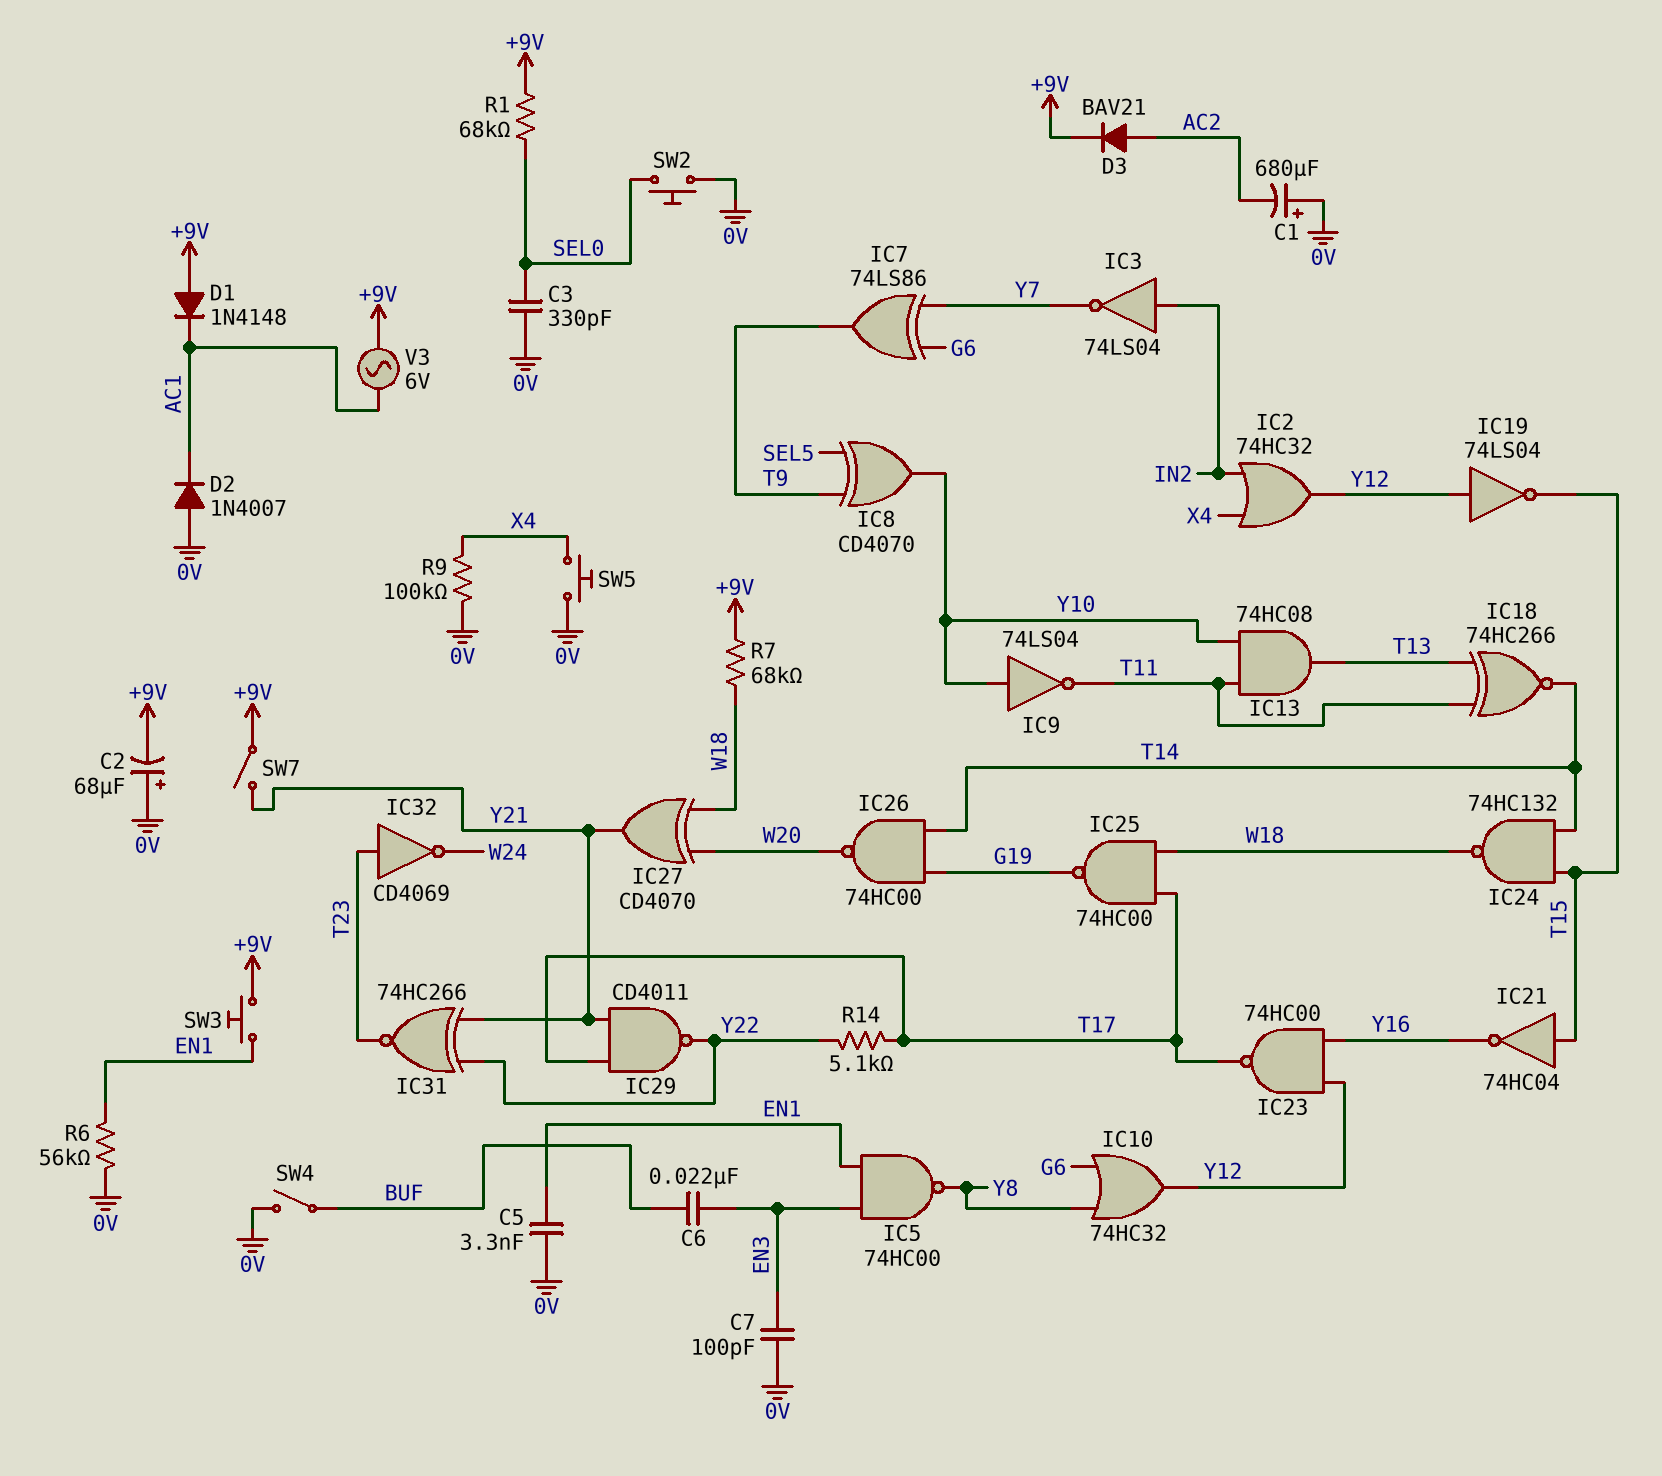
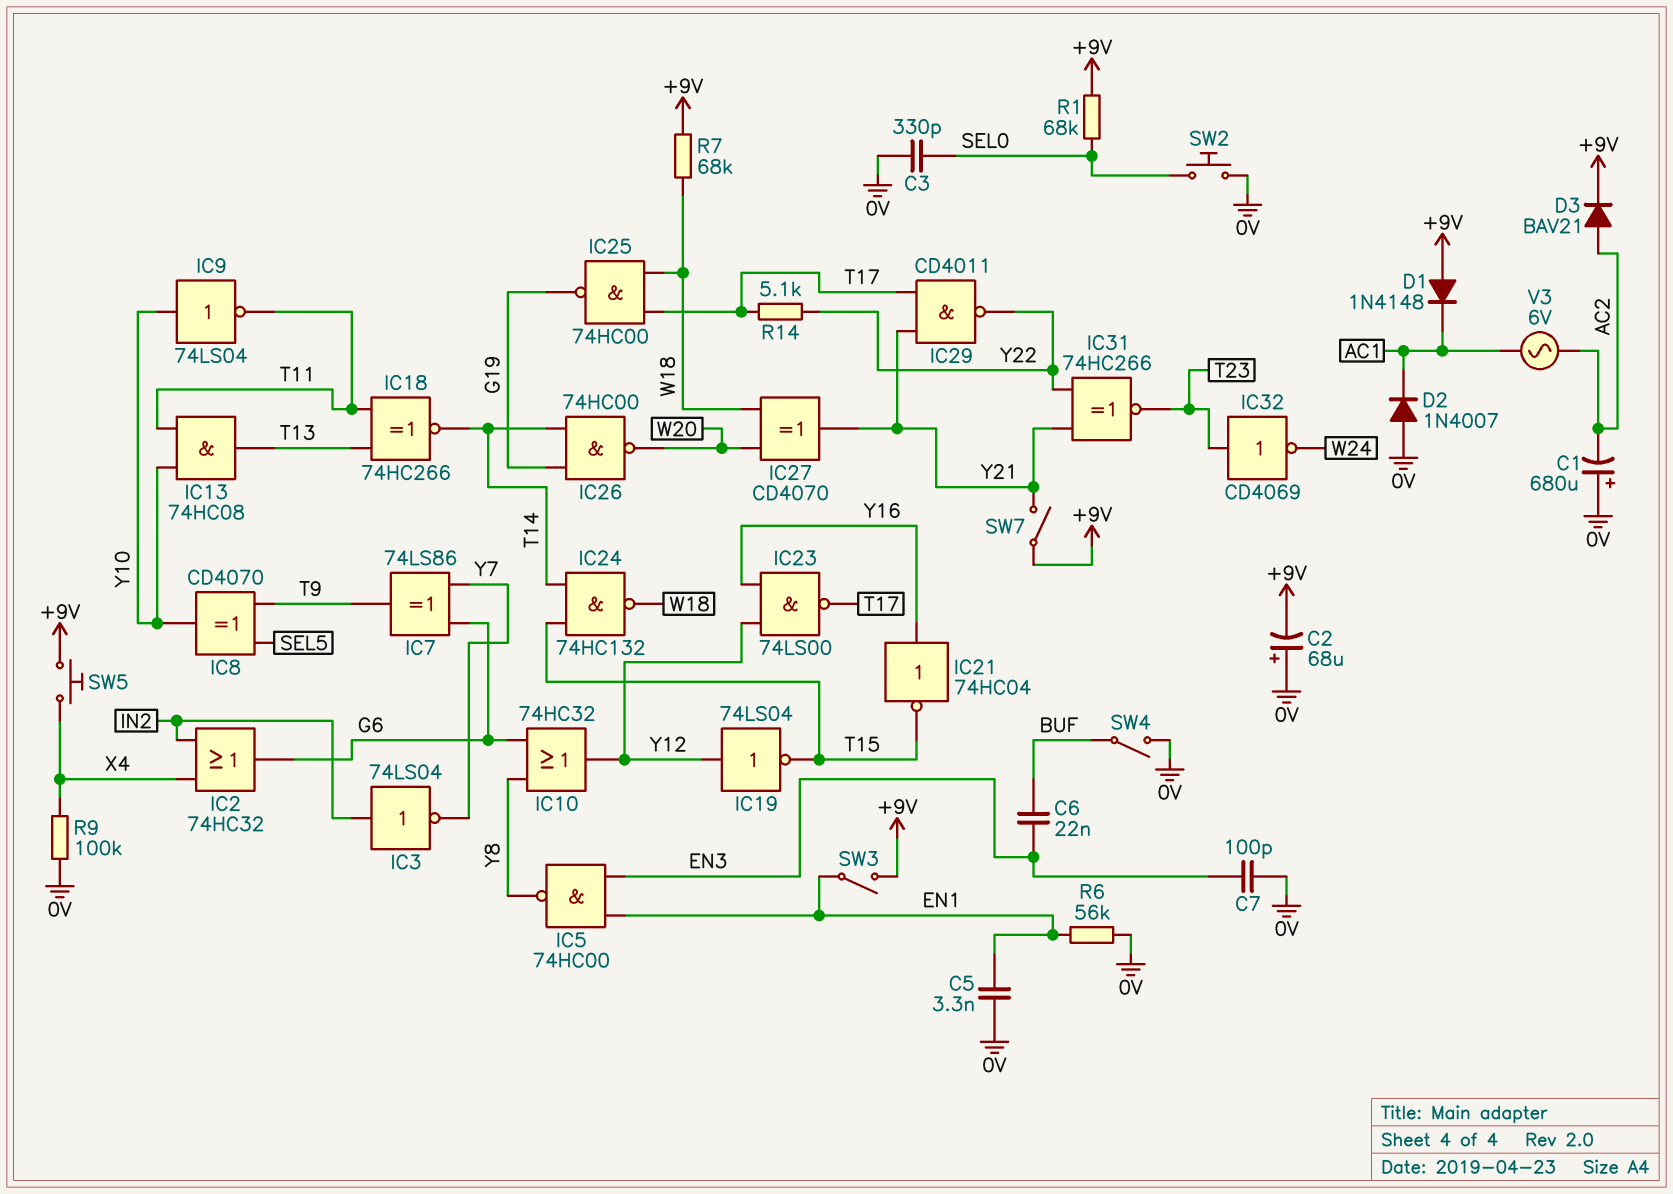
IC2: OR 74HC32 (in IN2, in X4, out Y12) -> OR 74HC32 (in IN2, in X4, out G6)
IC21: NOT 74HC04 (in T15, out Y16) -> NOT 74HC04 (in Y16, out T15)
IC23: NAND 74HC00 (in Y12, in Y16, out T17) -> NAND 74LS00 (in Y12, in Y16, out T17)
SW3: button (+9V, EN1) -> switch (+9V, EN1)
SW5: button (0V, X4) -> button (+9V, X4)
V3: AC 6V (+9V, AC1) -> AC 6V (AC1, AC2)

